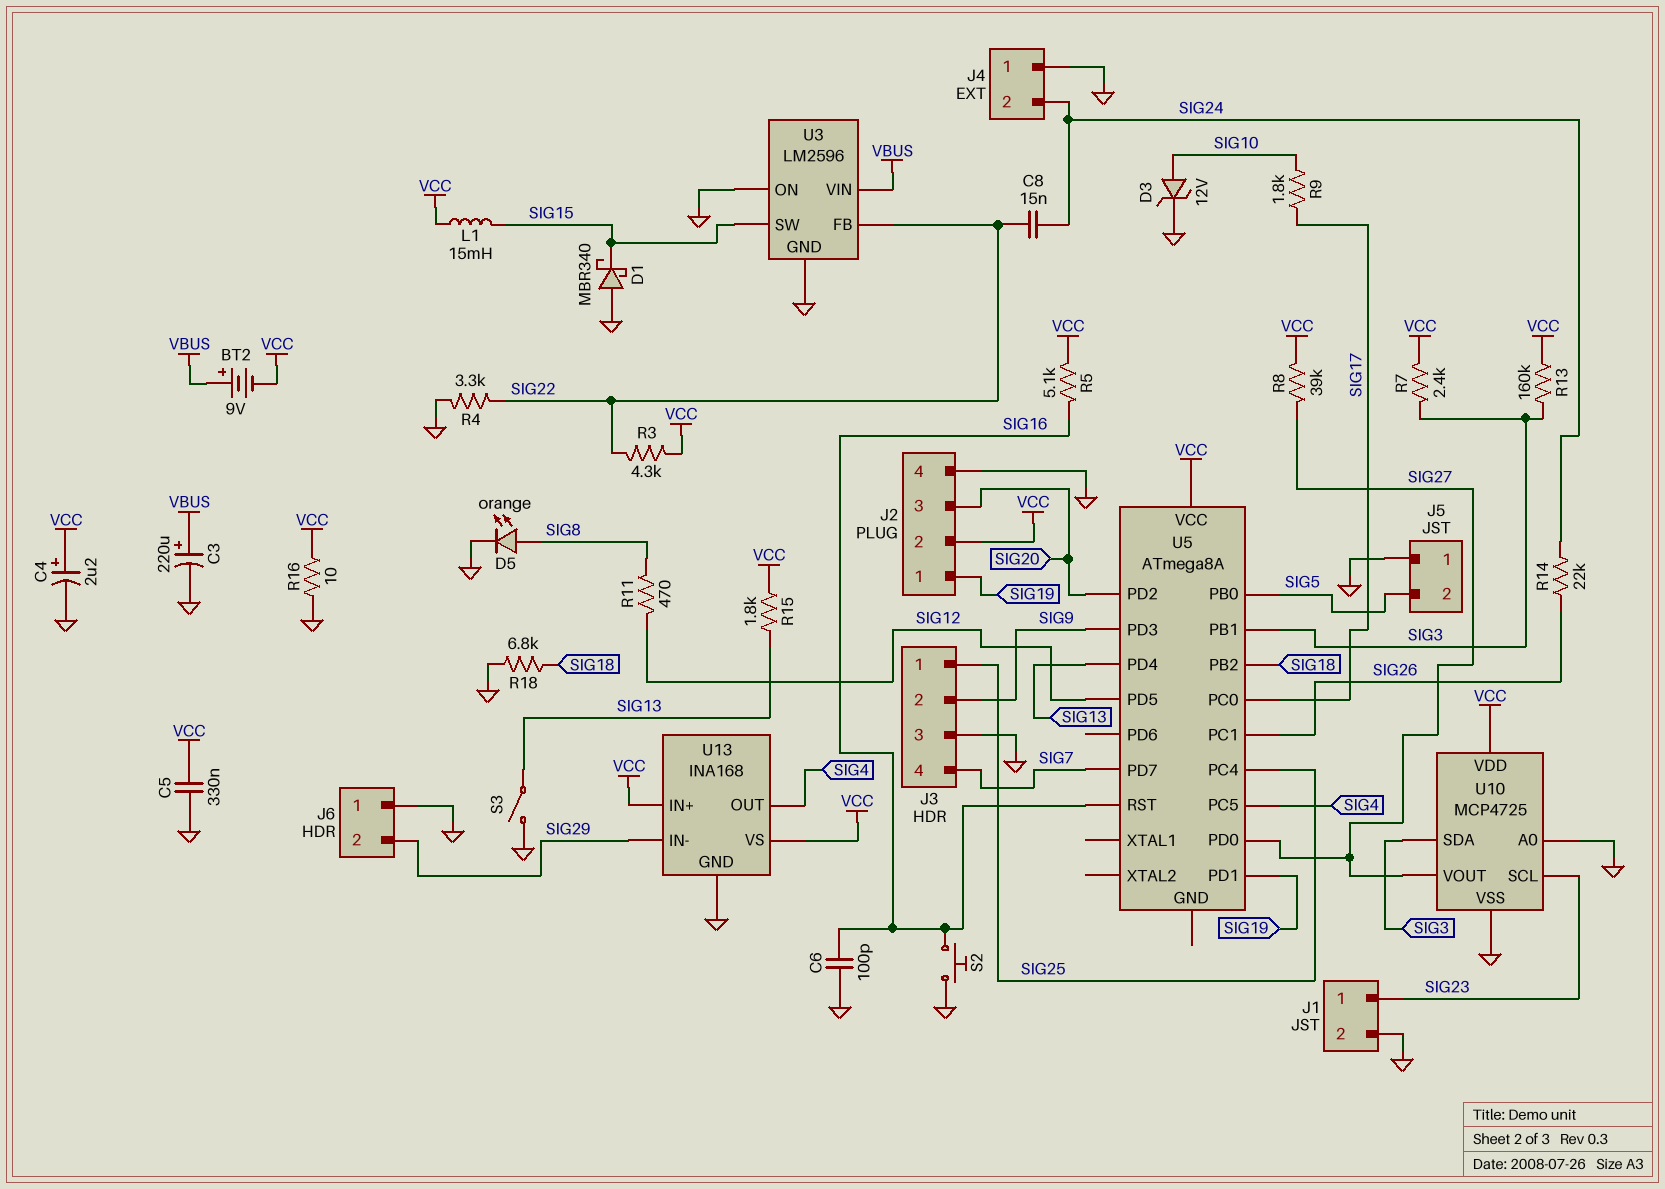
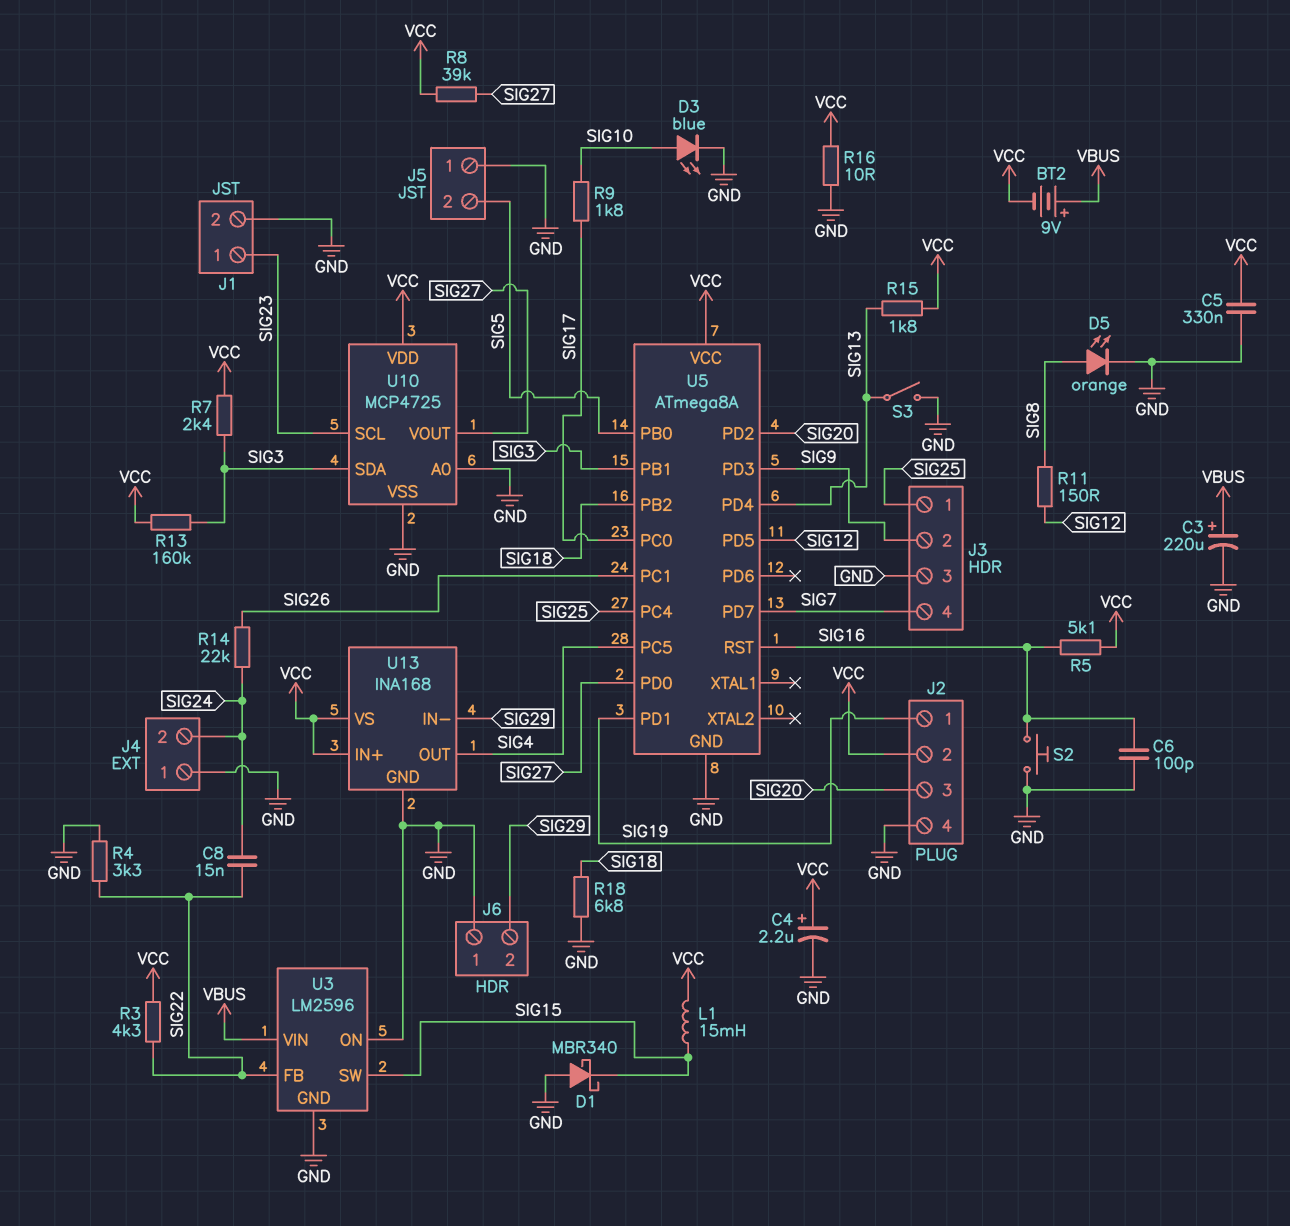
D3: zener 12V (A SIG10, K GND) -> LED blue (A SIG10, K GND)
R11: 470 (SIG8, SIG12) -> 150 (SIG8, SIG12)
U5 pin GND: none -> GND

